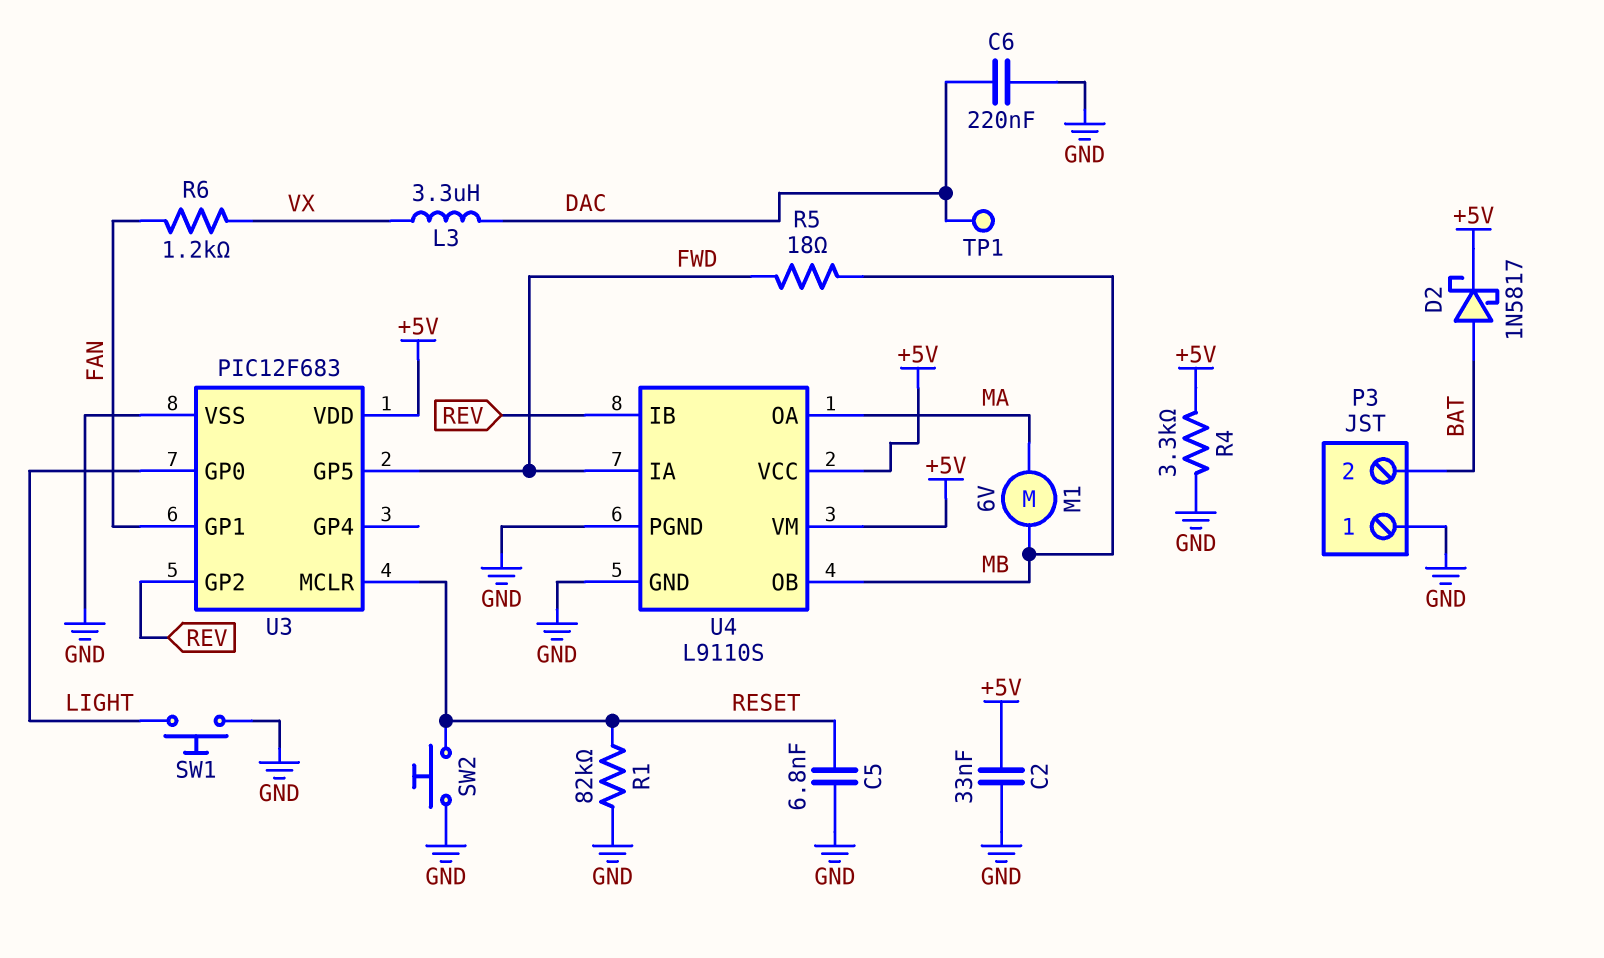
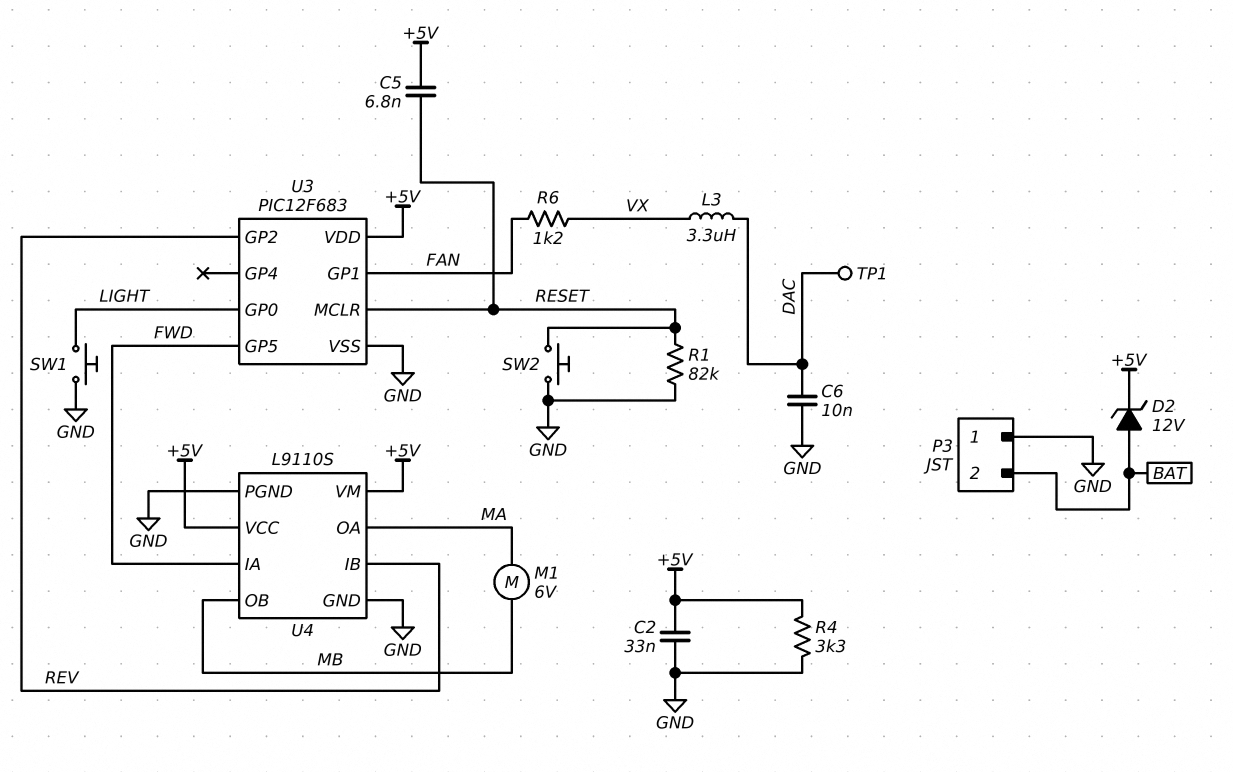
C5: 6.8nF (GND, RESET) -> 6.8nF (+5V, RESET)
C6: 220nF (DAC, GND) -> 10nF (DAC, GND)
D2: schottky 1N5817 (A BAT, K +5V) -> zener 12V (A BAT, K +5V)
R5: 18 (FWD, MB) -> none

